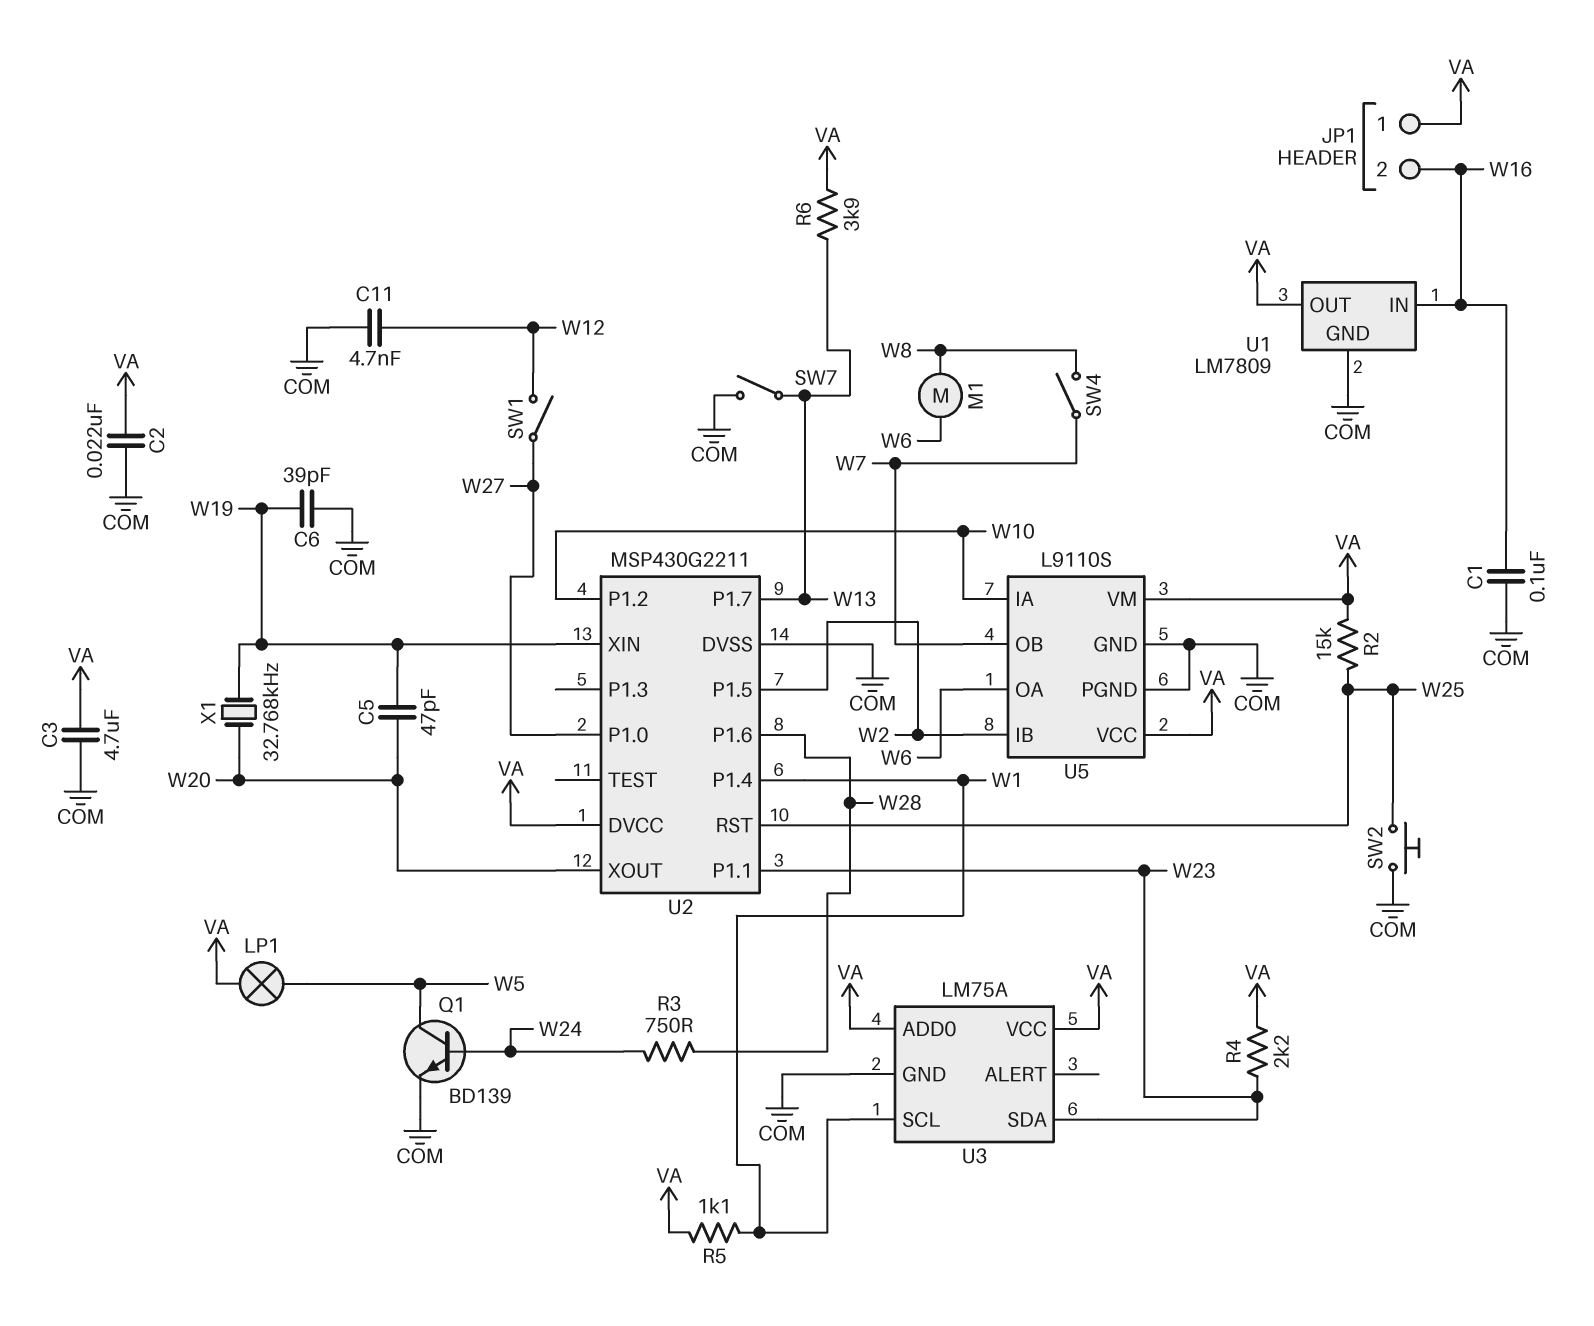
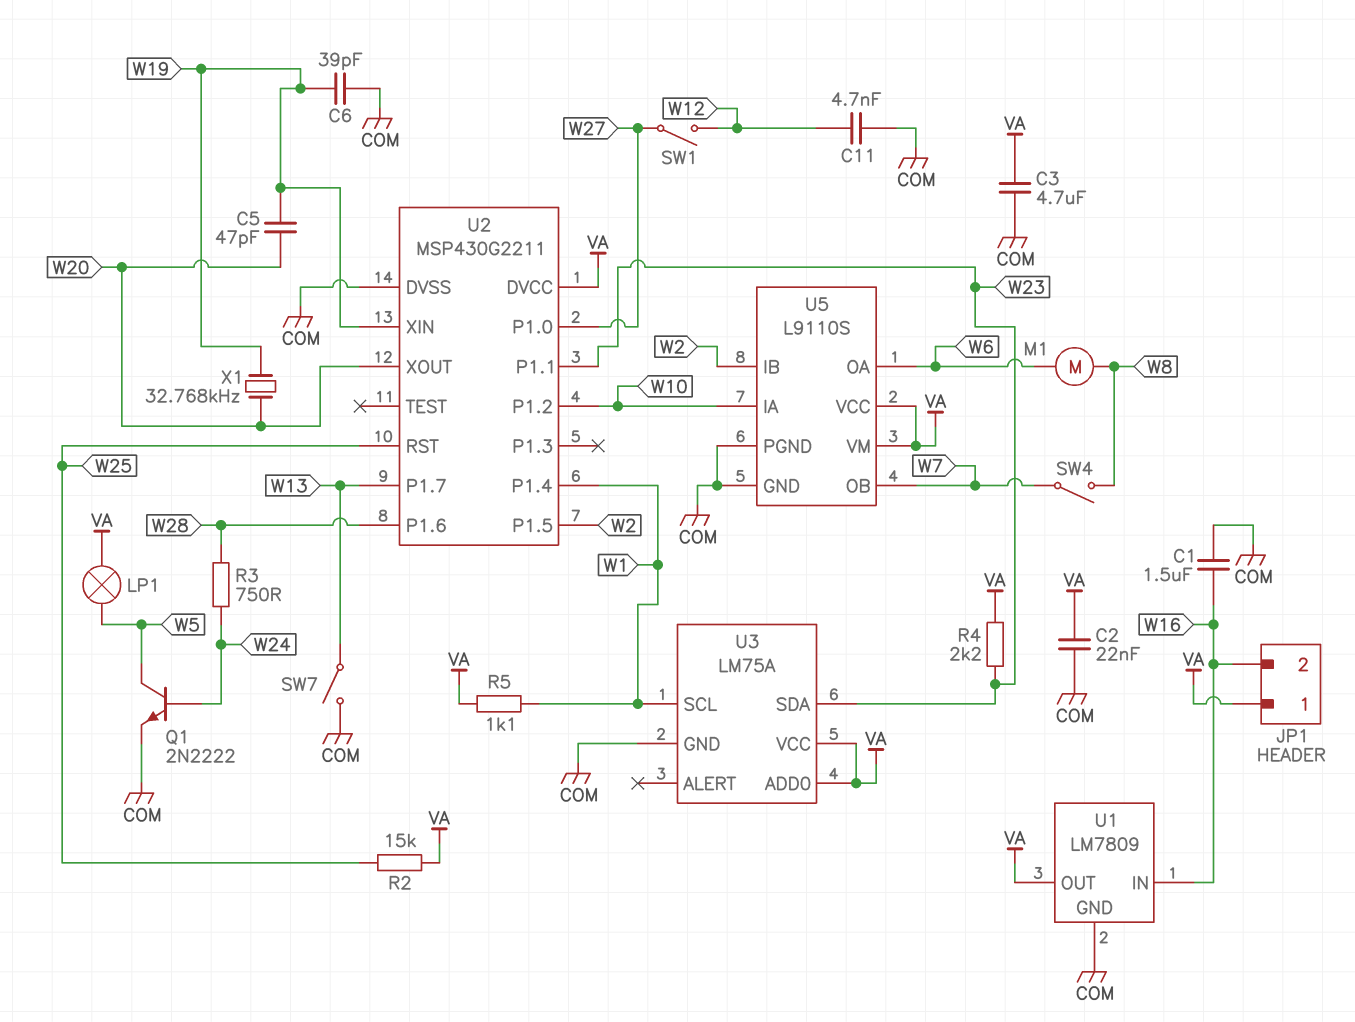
C1: 100nF (COM, W16) -> 1.5uF (COM, W16)
Q1: NPN BD139 (B W24, C W5, E COM) -> NPN 2N2222 (B W24, C W5, E COM)
R6: 3.9k (VA, W13) -> none
SW2: button (COM, W25) -> none

